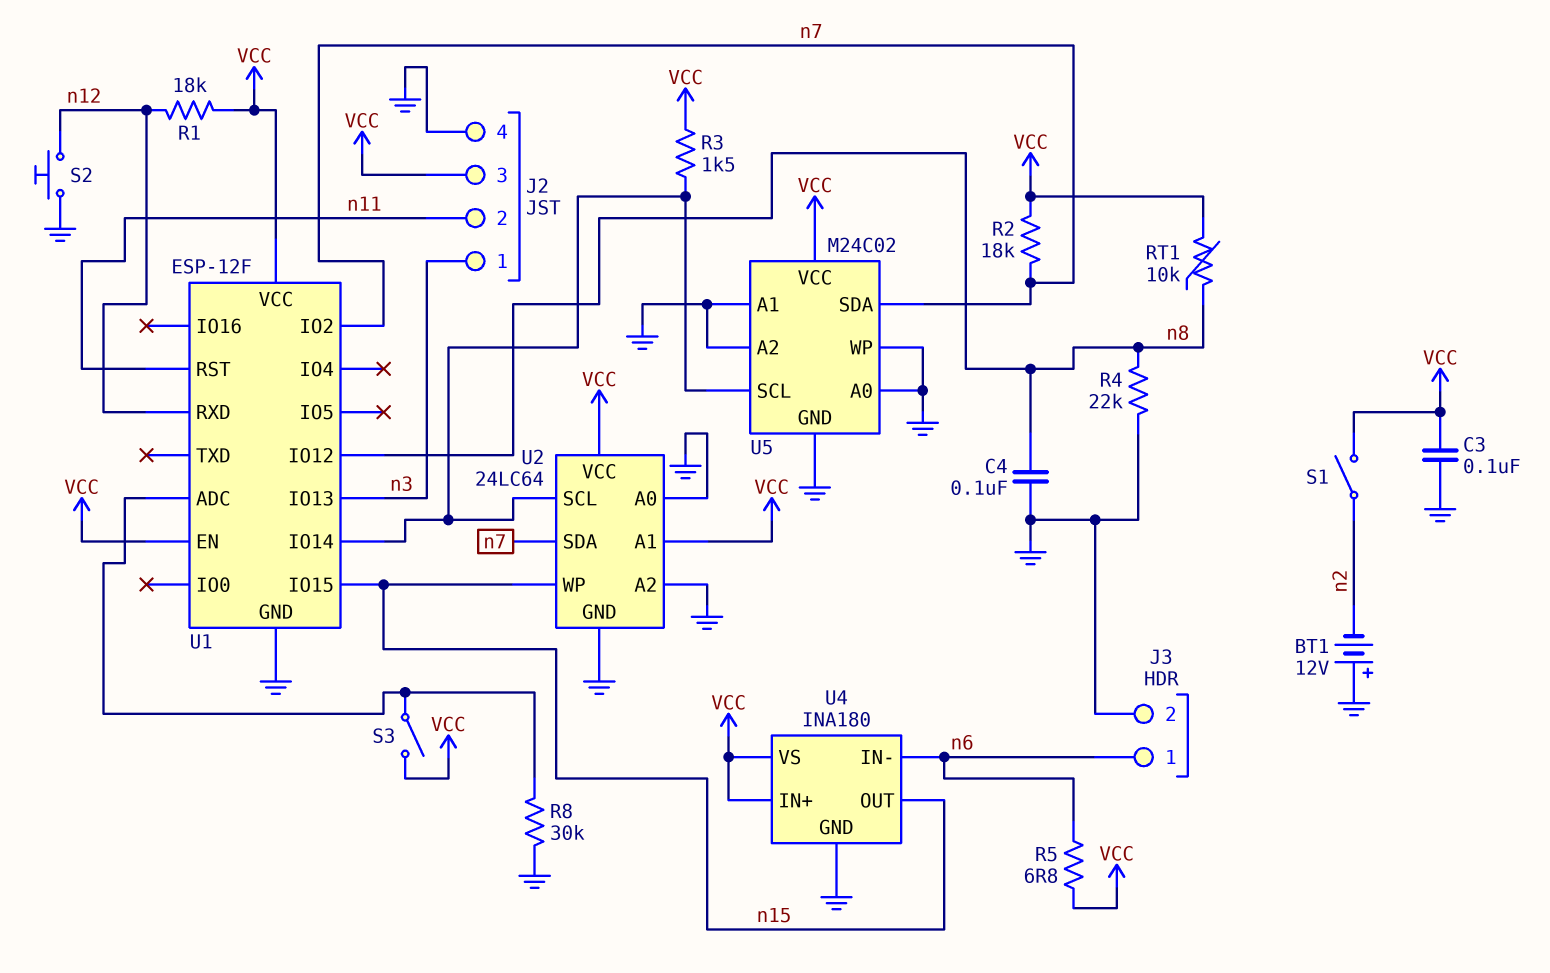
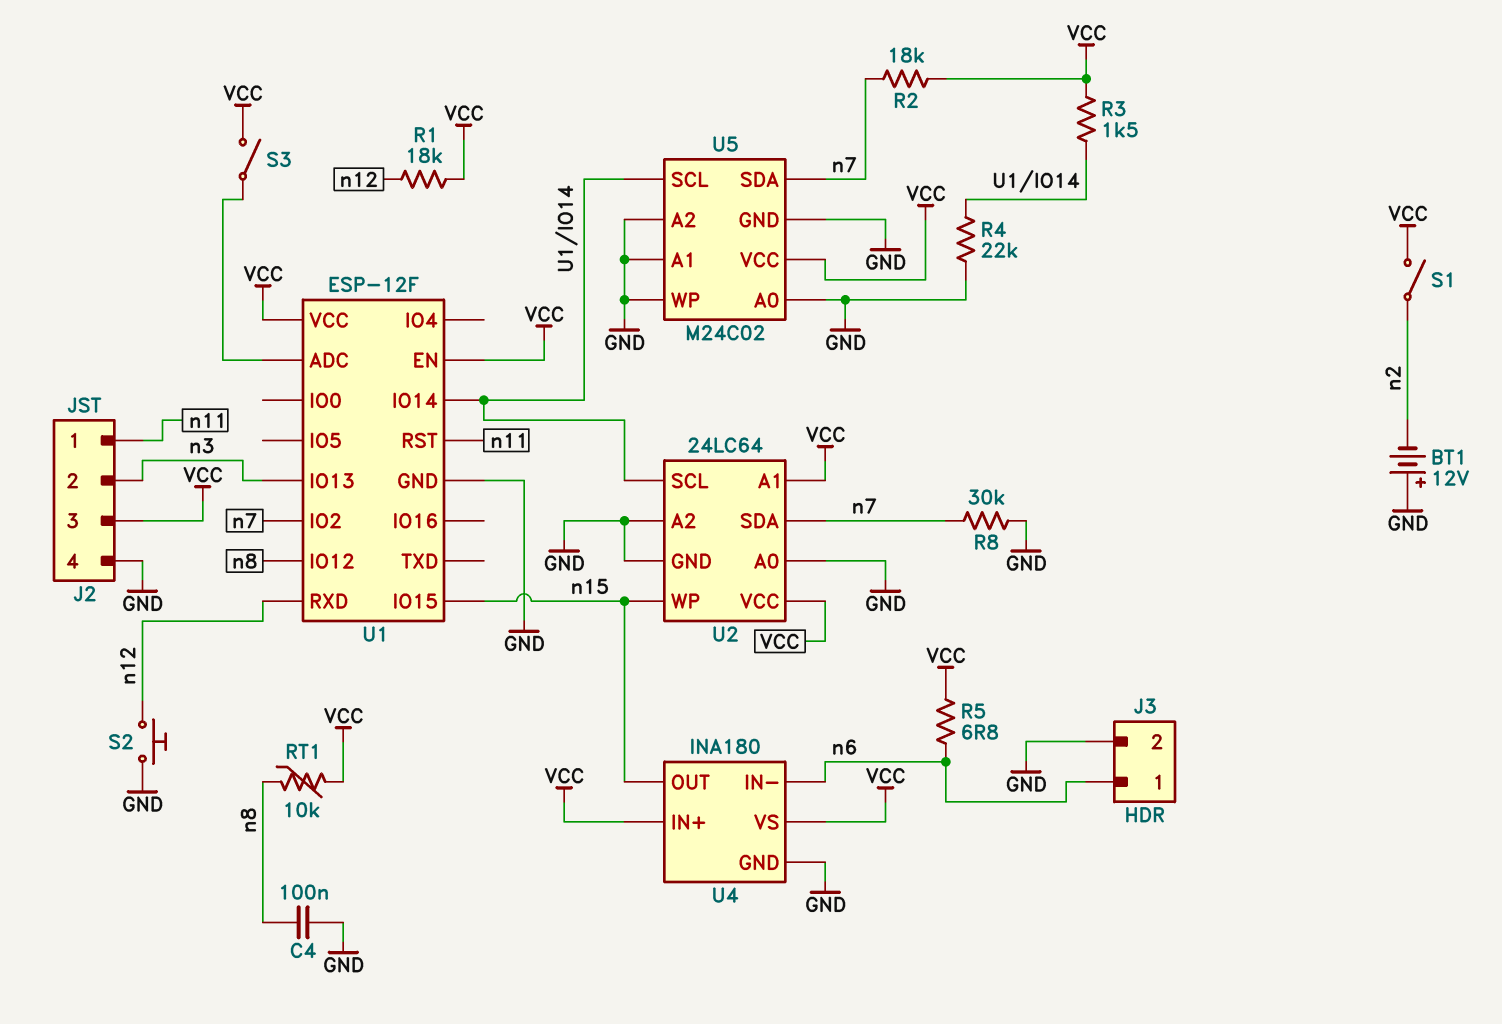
C3: 100nF (GND, VCC) -> none
J2 pin 1: n3 -> n11
J2 pin 2: n11 -> n3
R4: 22k (GND, n8) -> 22k (GND, U1/IO14)
R8: 30k (GND, U1/ADC) -> 30k (GND, n7)

